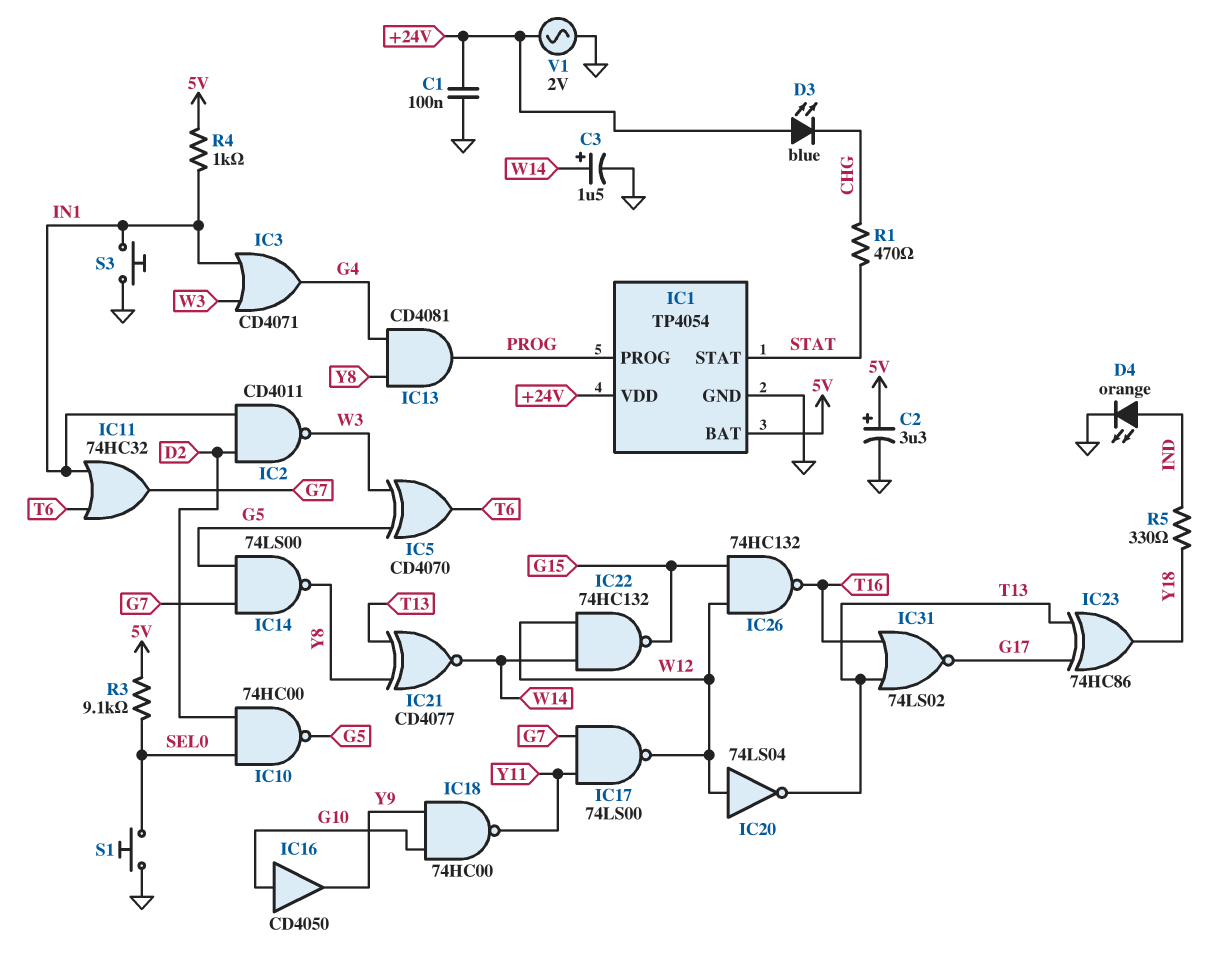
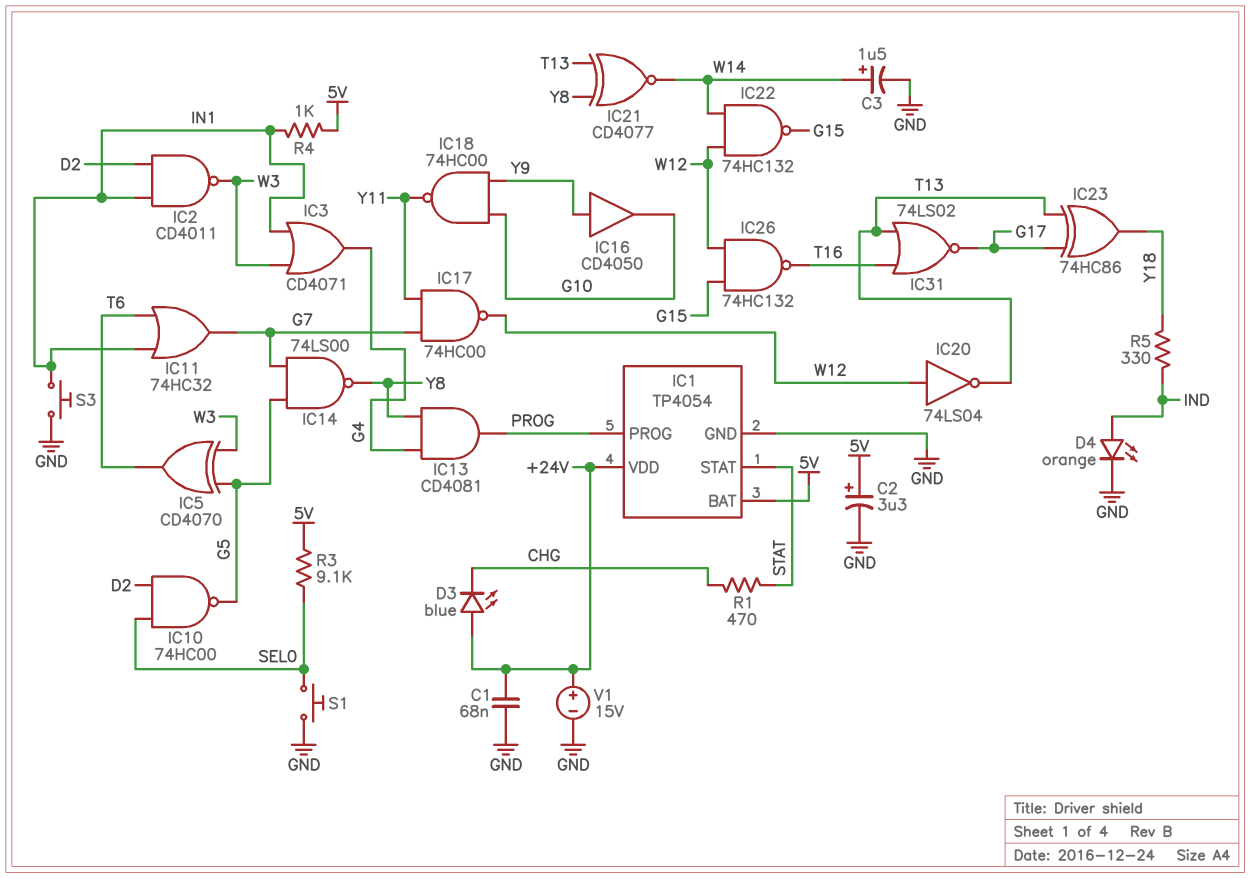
C1: 100nF (+24V, GND) -> 68nF (+24V, GND)
IC16: buffer CD4050 (in G10, out Y9) -> buffer CD4050 (in Y9, out G10)
IC17: NAND 74LS00 (in G7, in Y11, out W12) -> NAND 74HC00 (in G7, in Y11, out W12)
V1: AC 2V (+24V, GND) -> 15V (plus +24V, minus GND)

